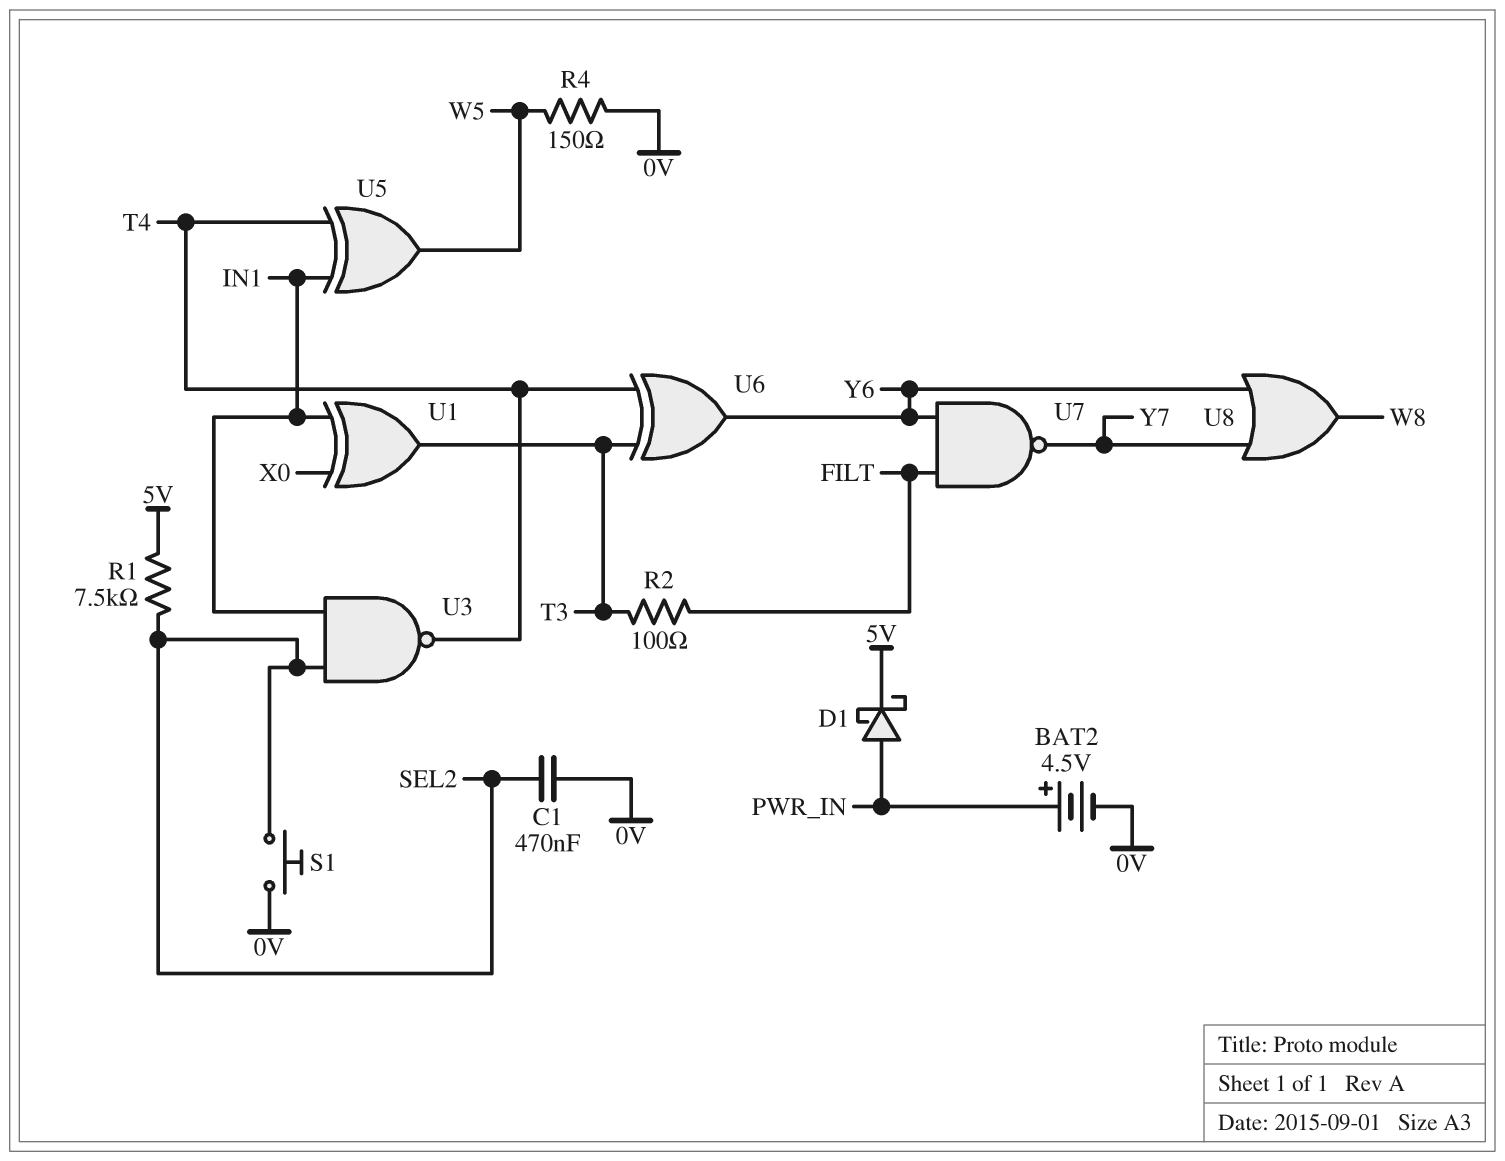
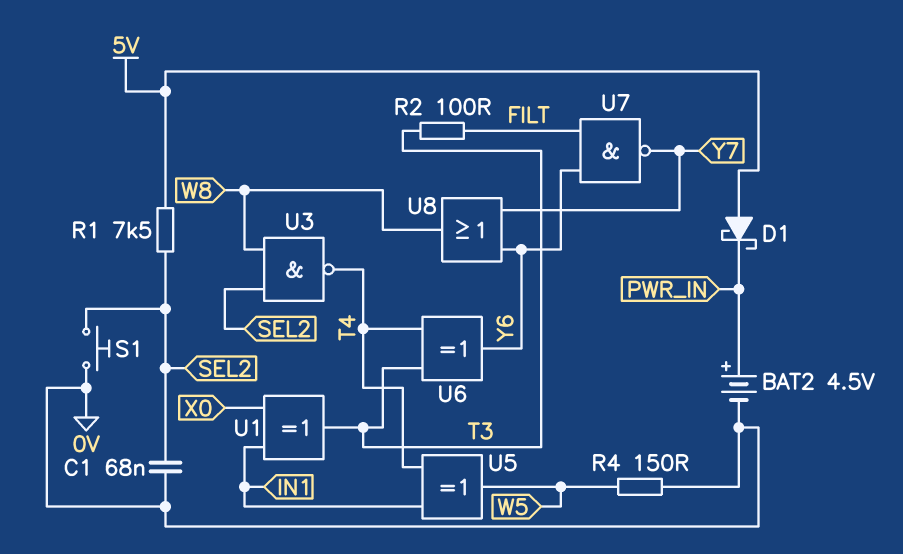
C1: 470nF (0V, SEL2) -> 68nF (0V, SEL2)
D1: schottky (A PWR_IN, K 5V) -> schottky (A 5V, K PWR_IN)
U3: NAND (in IN1, in SEL2, out T4) -> NAND (in SEL2, in W8, out T4)

